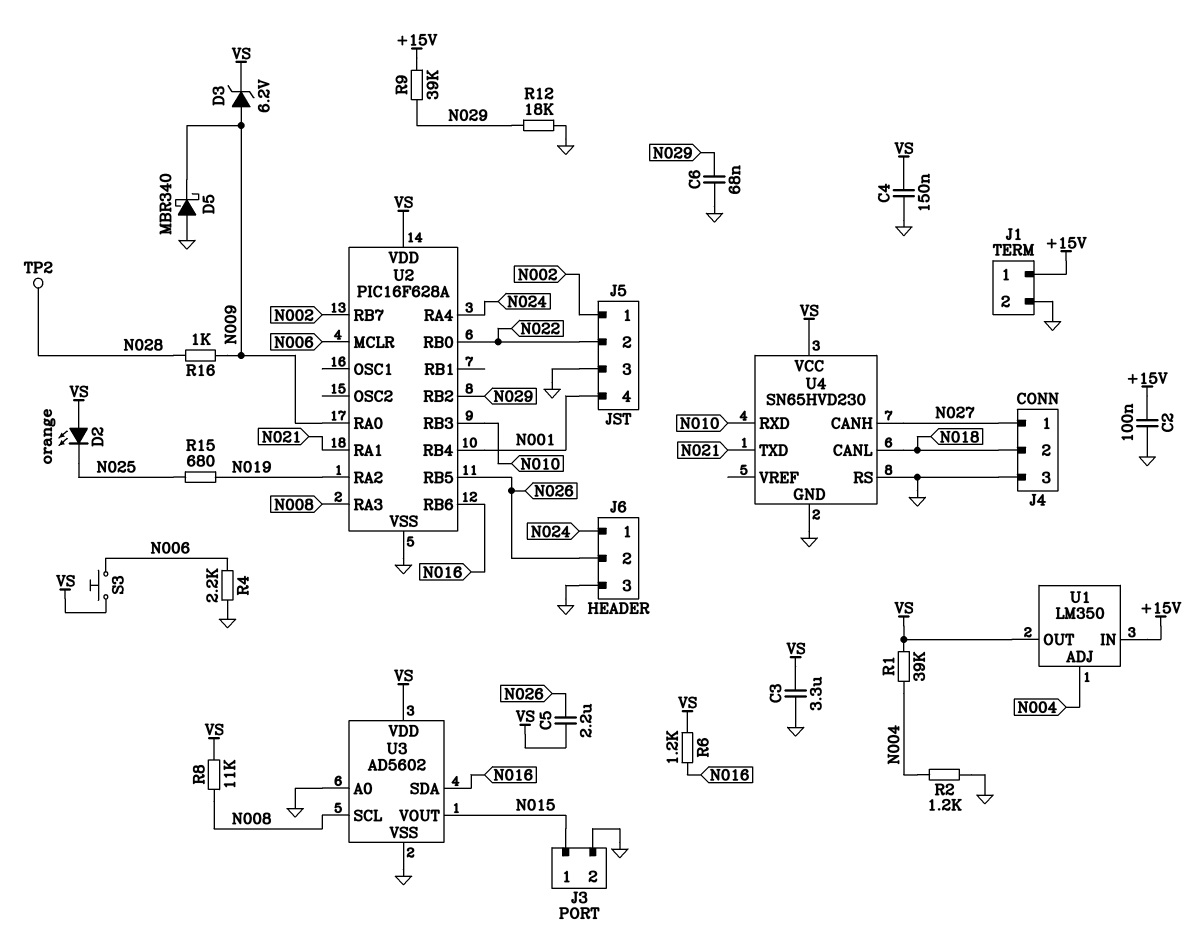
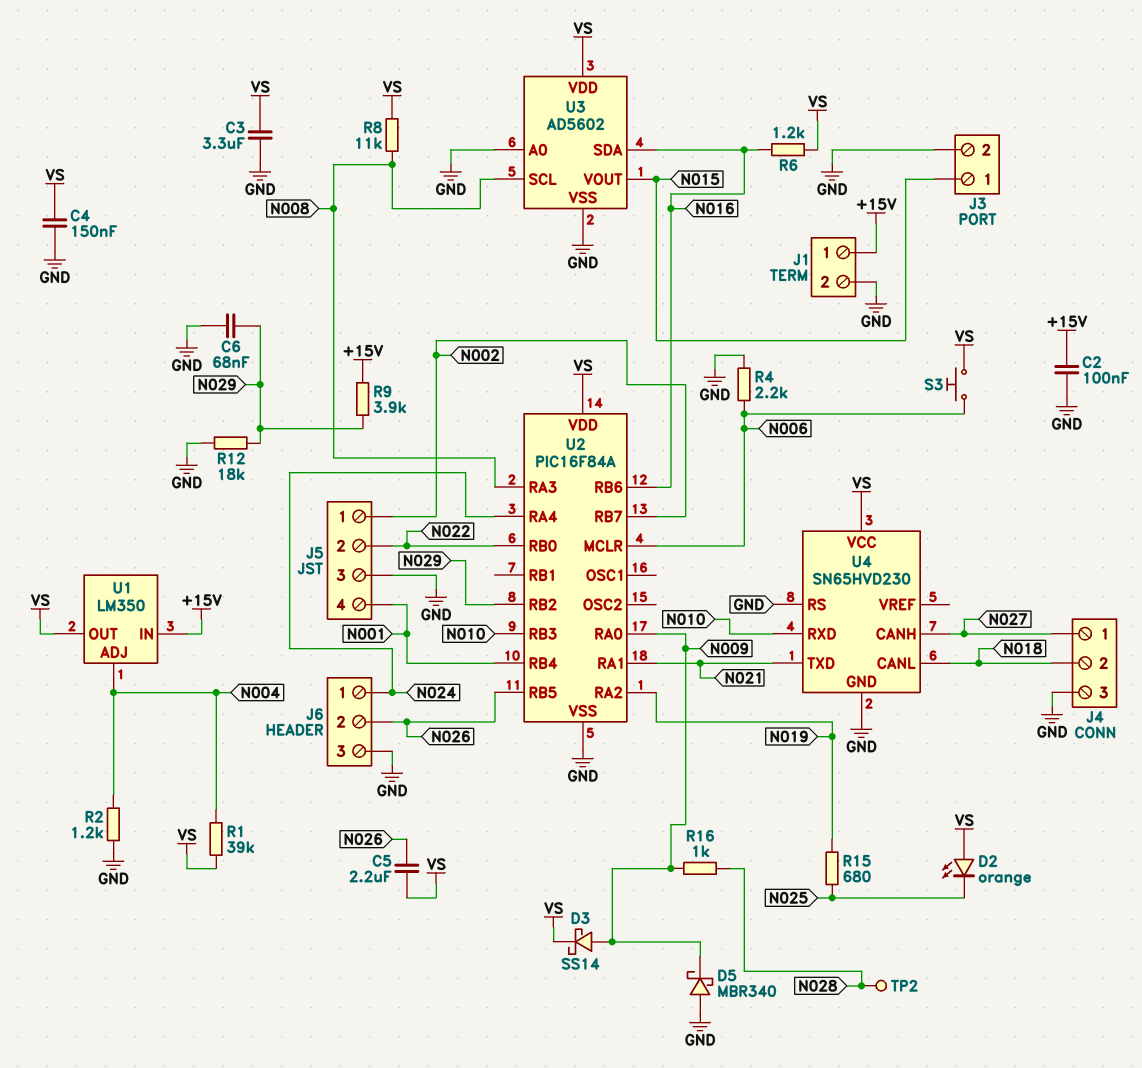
D3: zener 6.2V (A N009, K VS) -> schottky SS14 (A N009, K VS)
R9: 39k (+15V, N029) -> 3.9k (+15V, N029)
U2: PIC16F628A -> PIC16F84A

